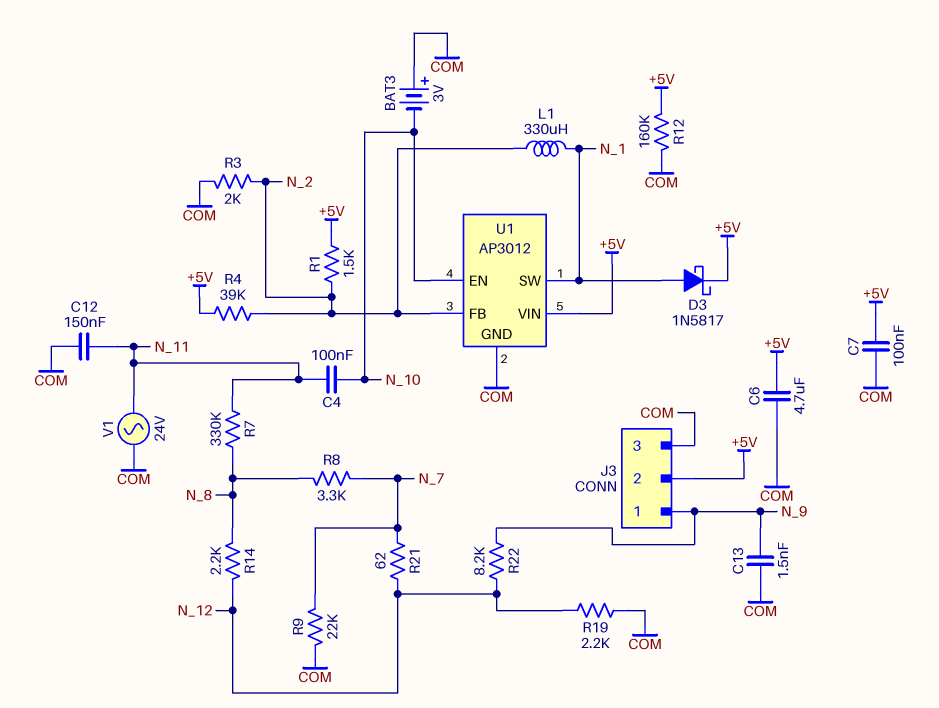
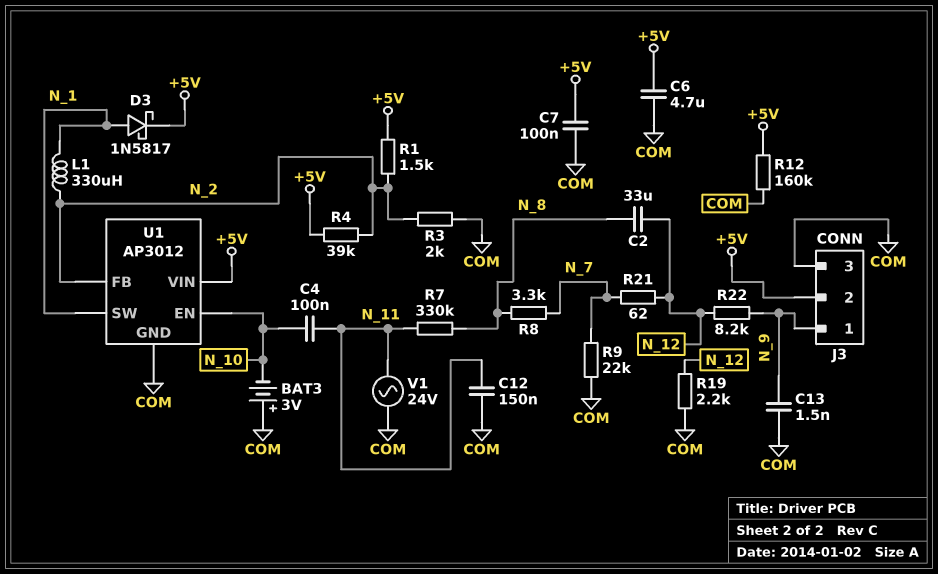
C2: none -> 33uF (N_8, N_12)
R14: 2.2k (N_8, N_12) -> none

